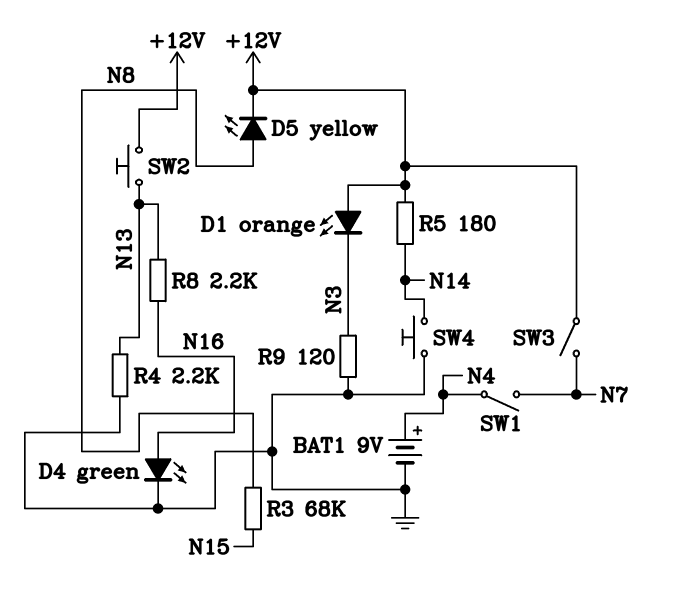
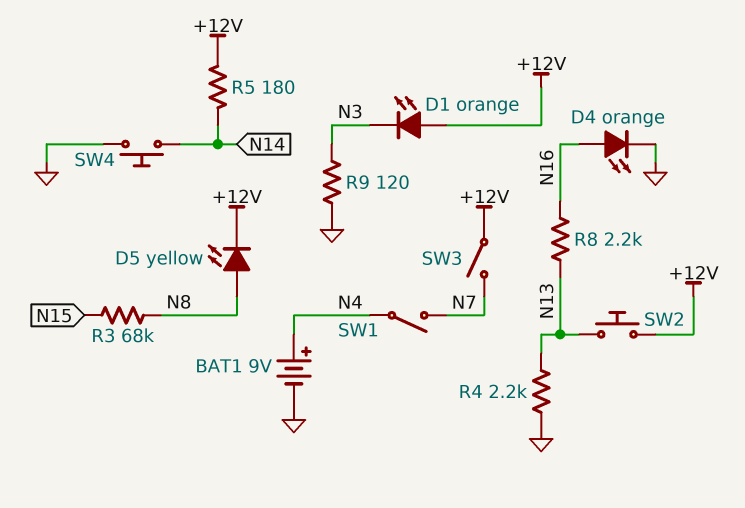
D4: LED green (A N16, K GND) -> LED orange (A N16, K GND)

